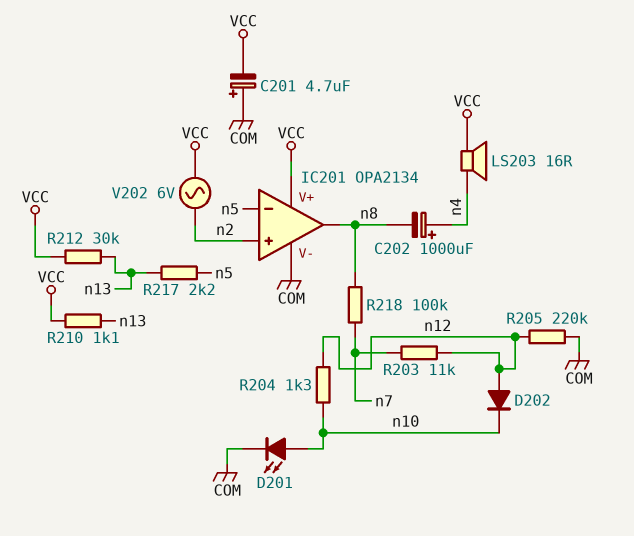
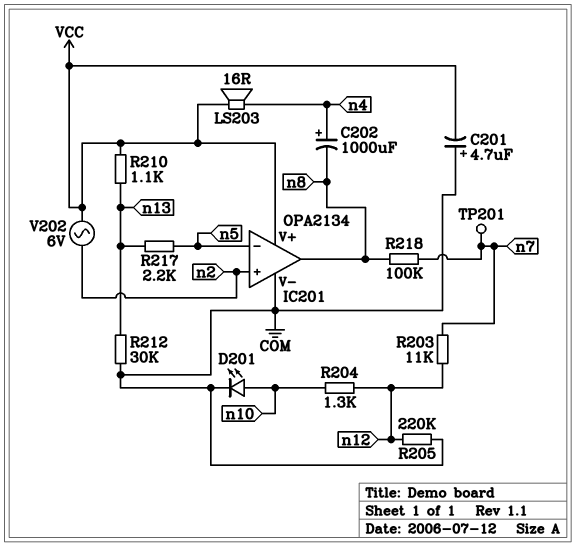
D202: diode (A n12, K n10) -> none
R212: 30k (VCC, n13) -> 30k (COM, n13)
TP201: none -> test point (n7)

